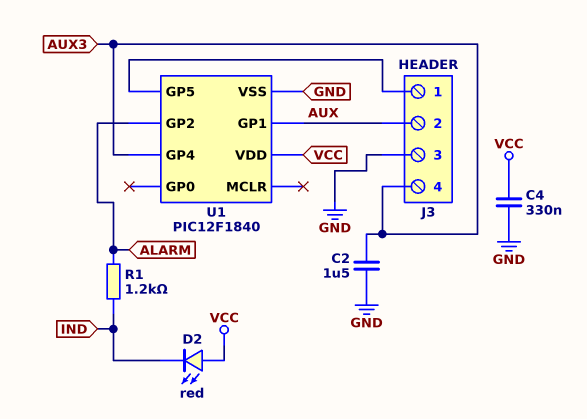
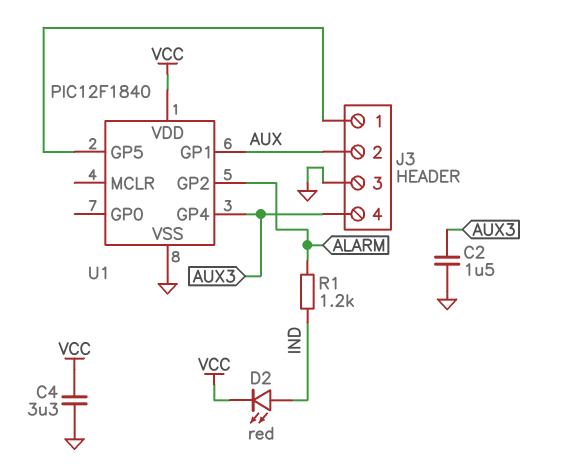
C4: 330nF (GND, VCC) -> 3.3uF (GND, VCC)
D2: LED red (A VCC, K IND) -> LED red (A IND, K VCC)

